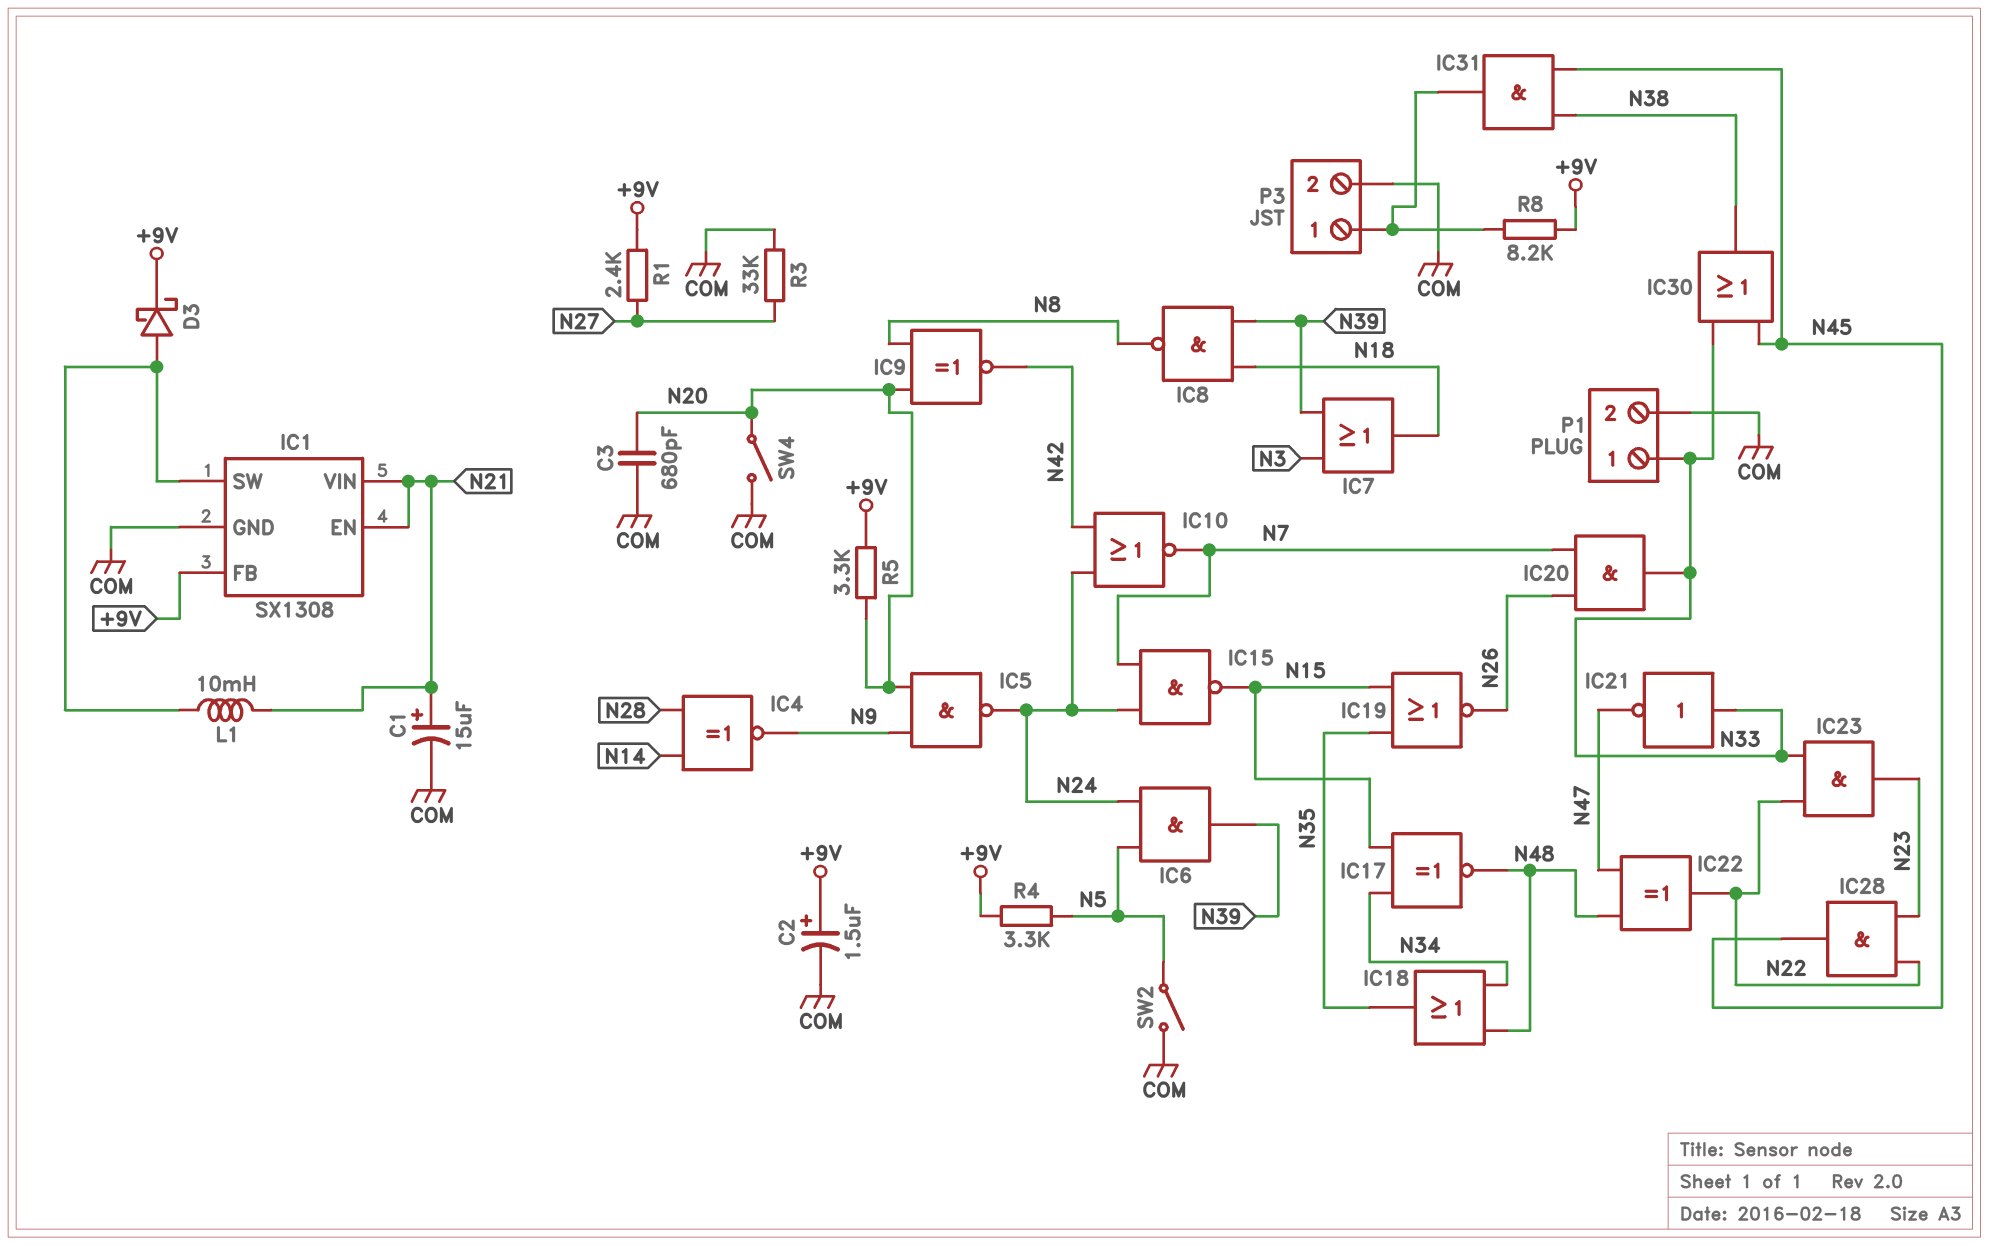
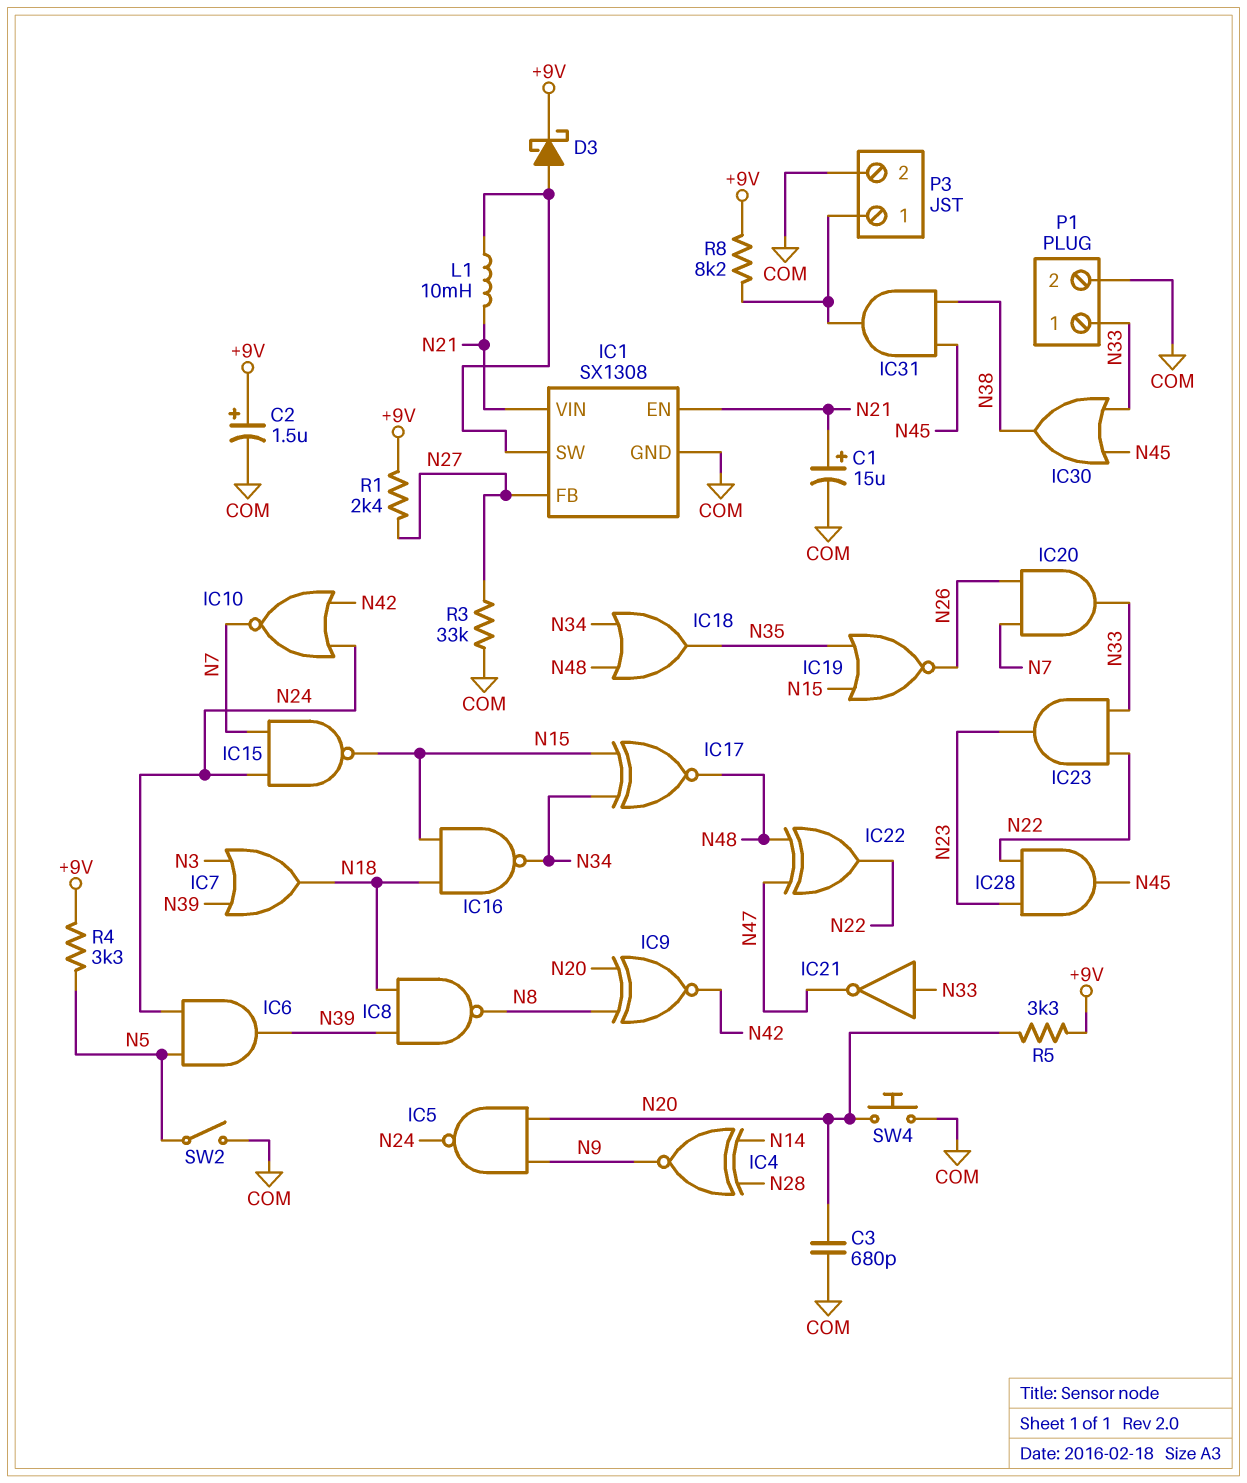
IC1 pin FB: +9V -> N27
IC16: none -> NAND (in N15, in N18, out N34)
SW4: switch (COM, N20) -> button (COM, N20)

